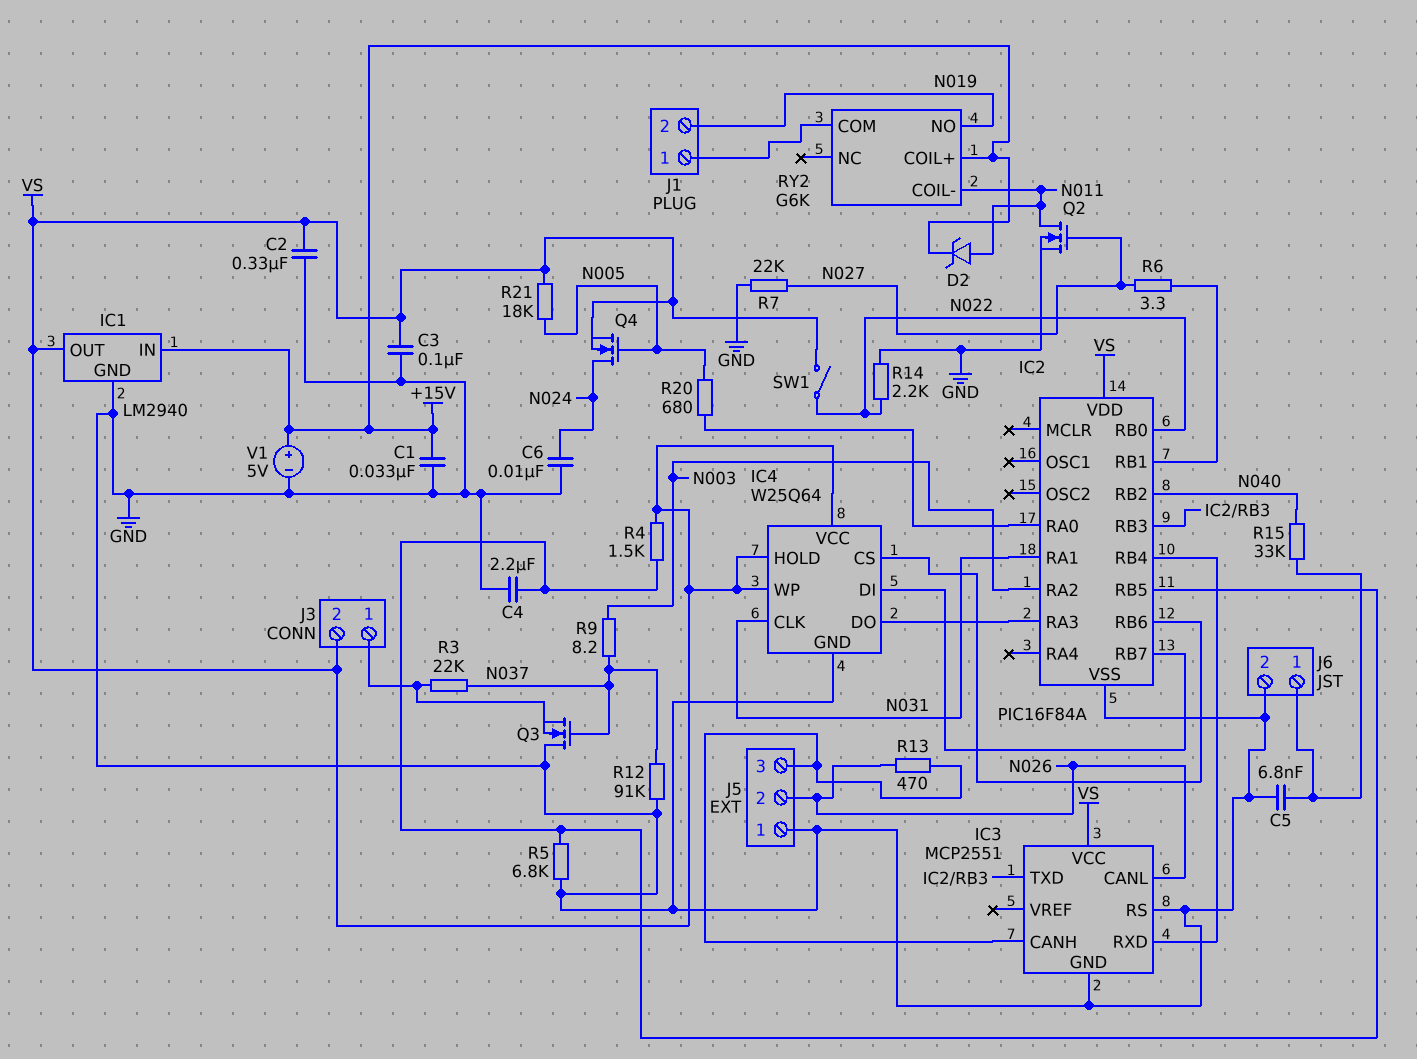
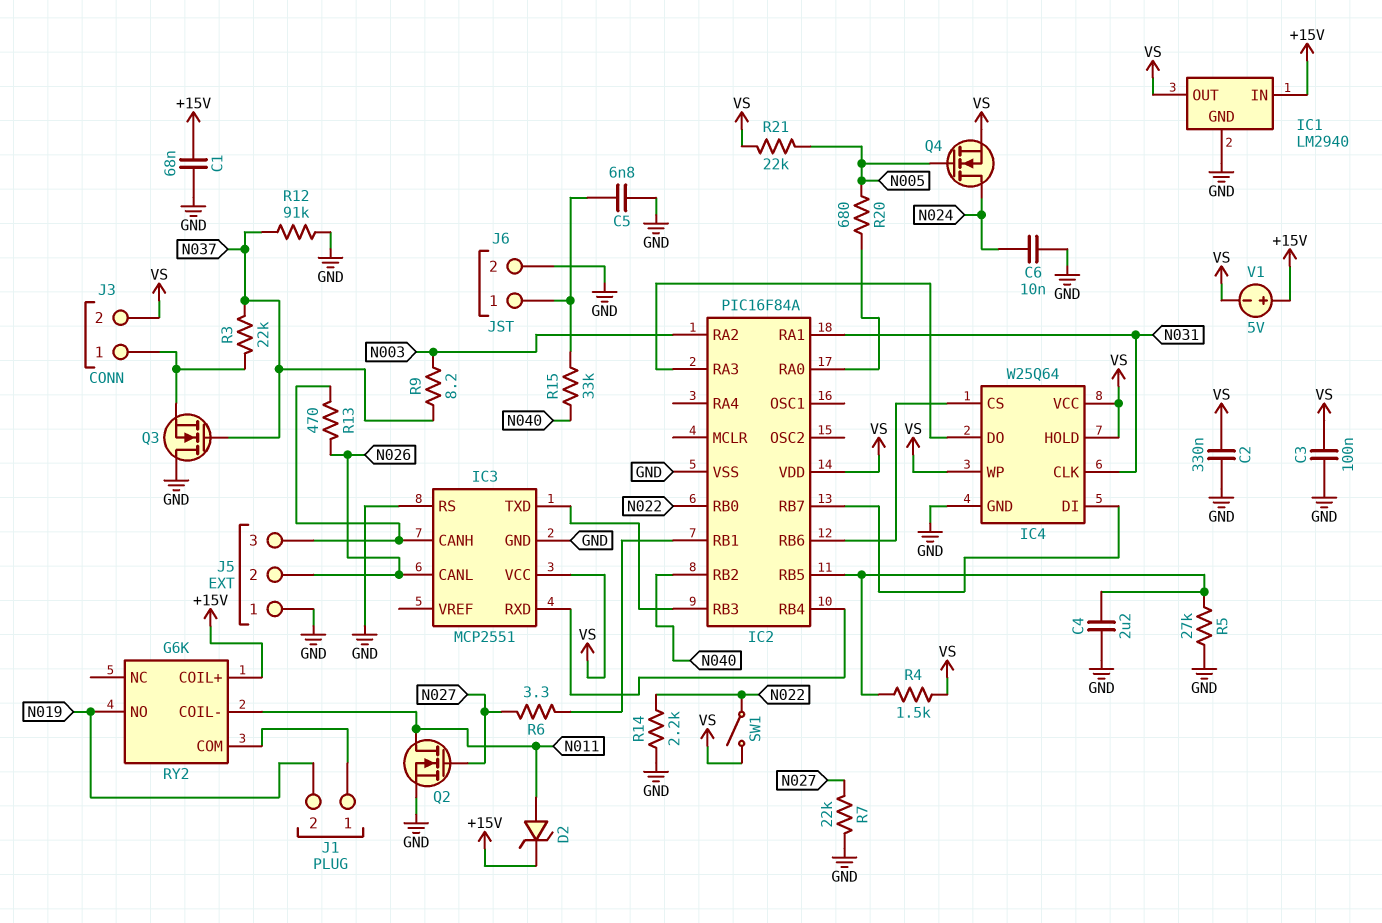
C1: 33nF (+15V, GND) -> 68nF (+15V, GND)
R5: 6.8k (GND, IC2/RB5) -> 27k (GND, IC2/RB5)
R21: 18k (N005, VS) -> 22k (N005, VS)
V1: 5V (plus +15V, minus GND) -> 5V (plus +15V, minus VS)

